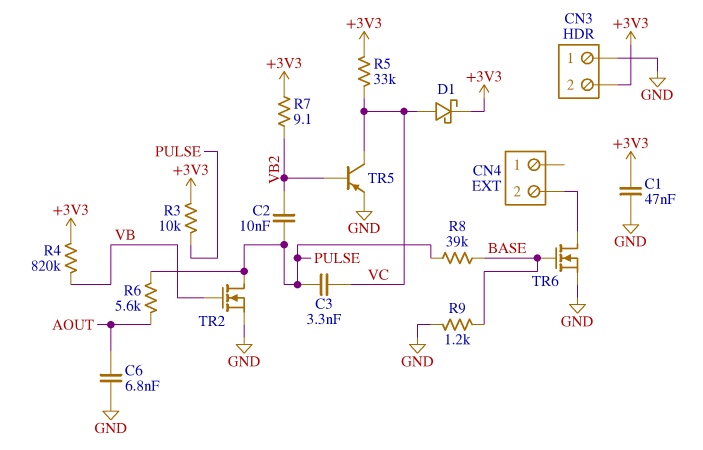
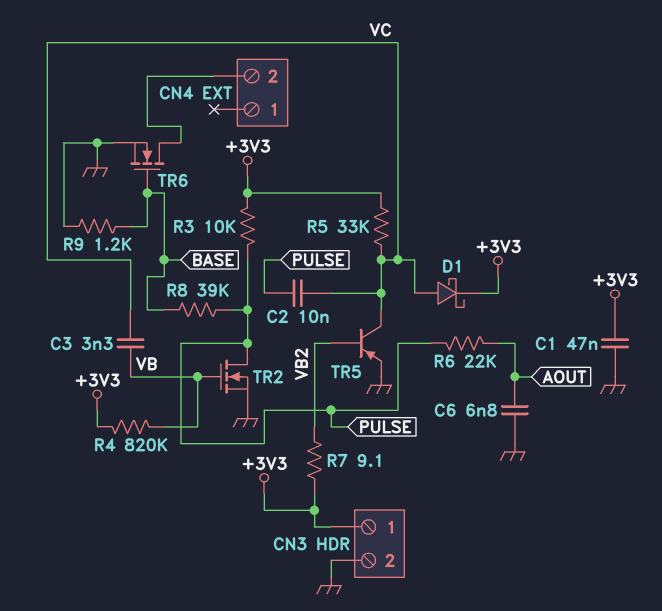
C2: 10nF (PULSE, VB2) -> 10nF (PULSE, VC)
C3: 3.3nF (PULSE, VC) -> 3.3nF (VB, VC)
CN3 pin 1: GND -> +3V3
CN3 pin 2: +3V3 -> GND
R6: 5.6k (AOUT, PULSE) -> 22k (AOUT, PULSE)

